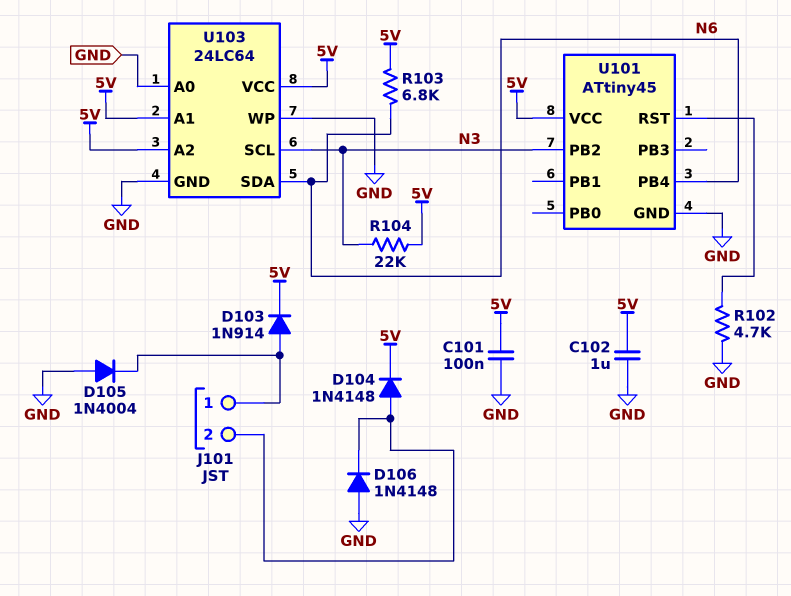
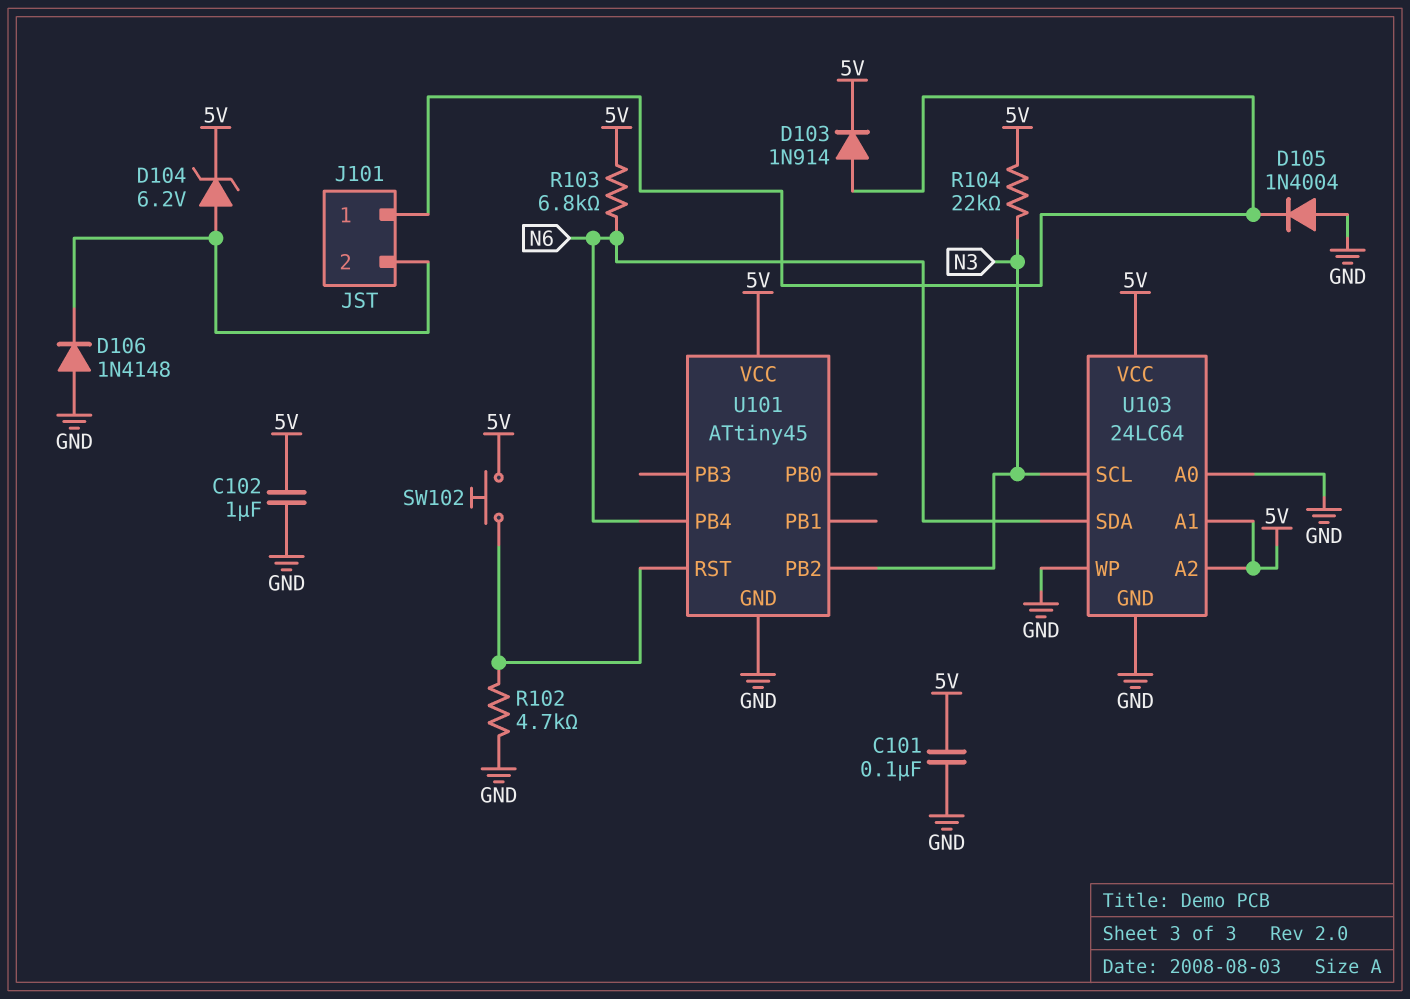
D104: diode 1N4148 (A J101/2, K 5V) -> zener 6.2V (A J101/2, K 5V)
SW102: none -> button (5V, U101/RST)

